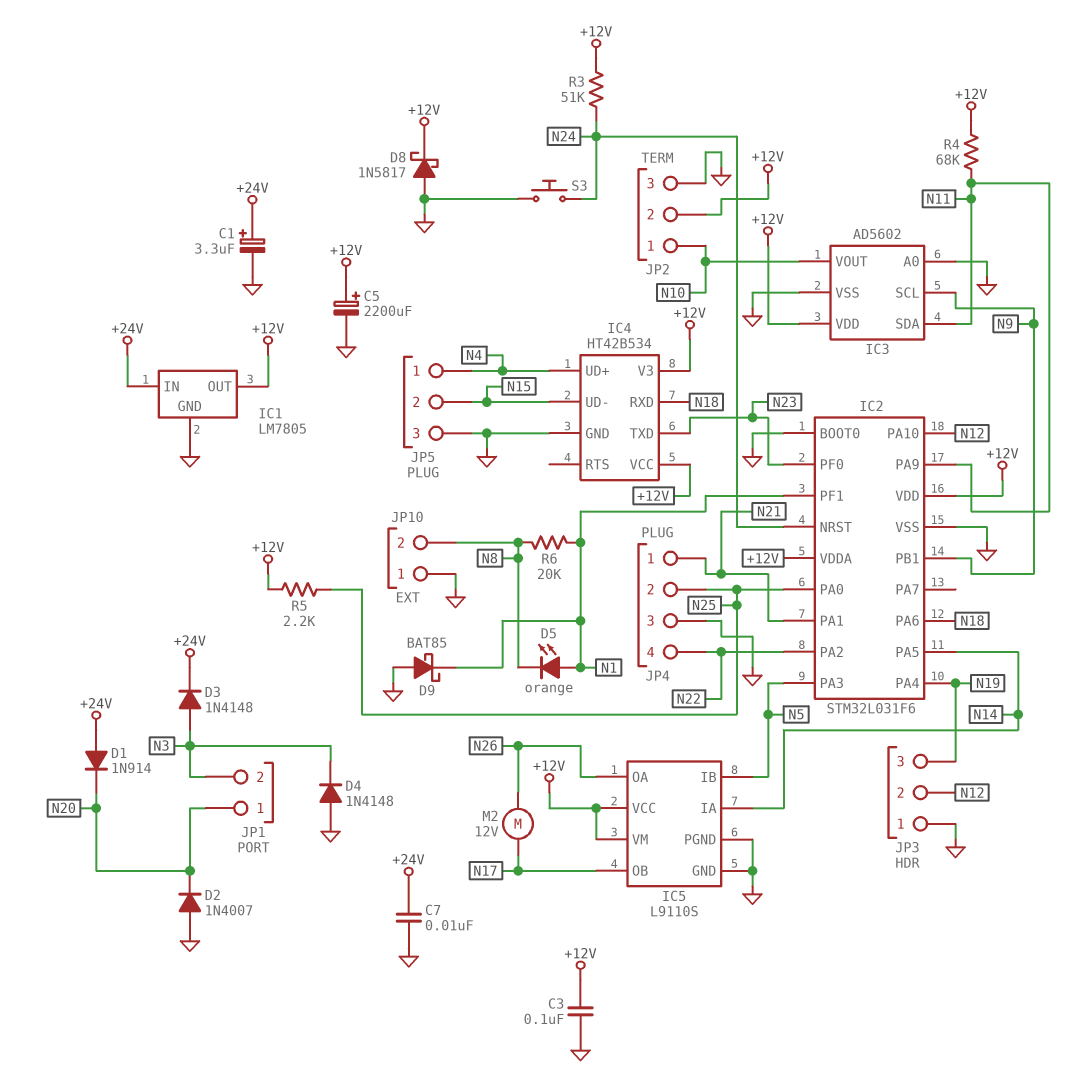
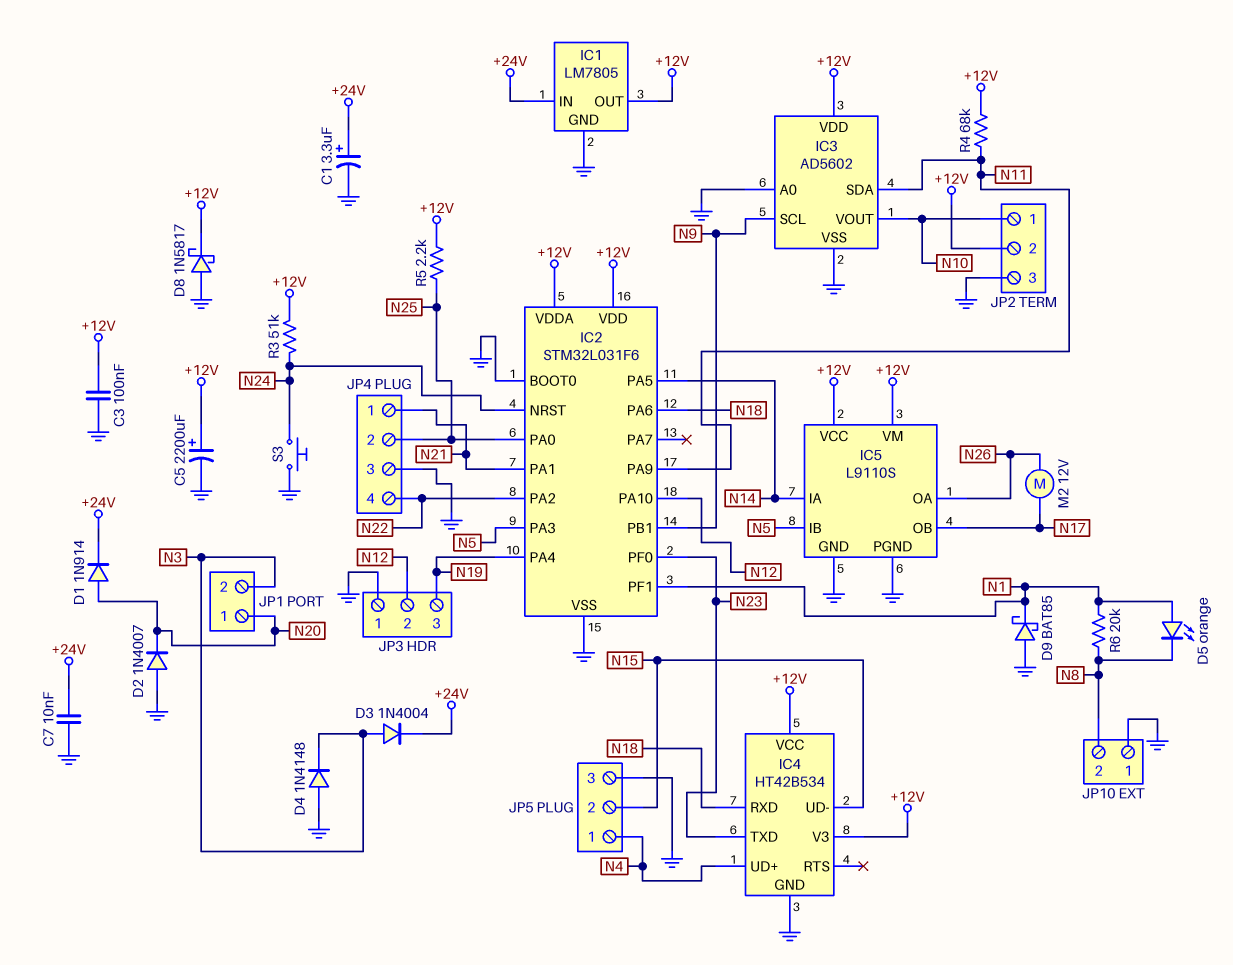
D1: diode 1N914 (A +24V, K N20) -> diode 1N914 (A N20, K +24V)
D3: diode 1N4148 (A N3, K +24V) -> diode 1N4004 (A N3, K +24V)

